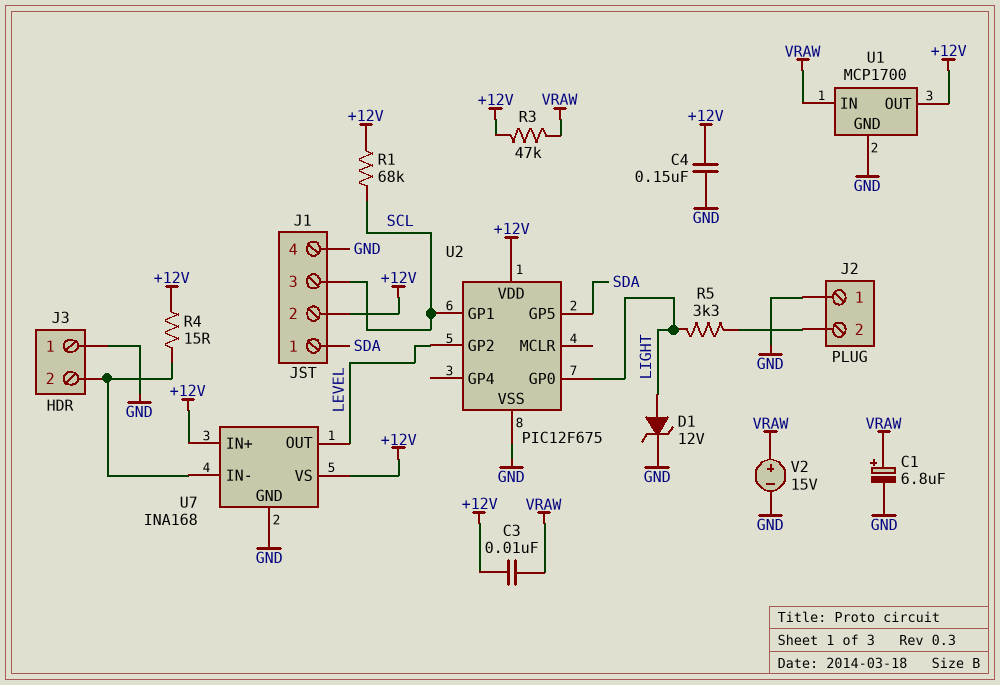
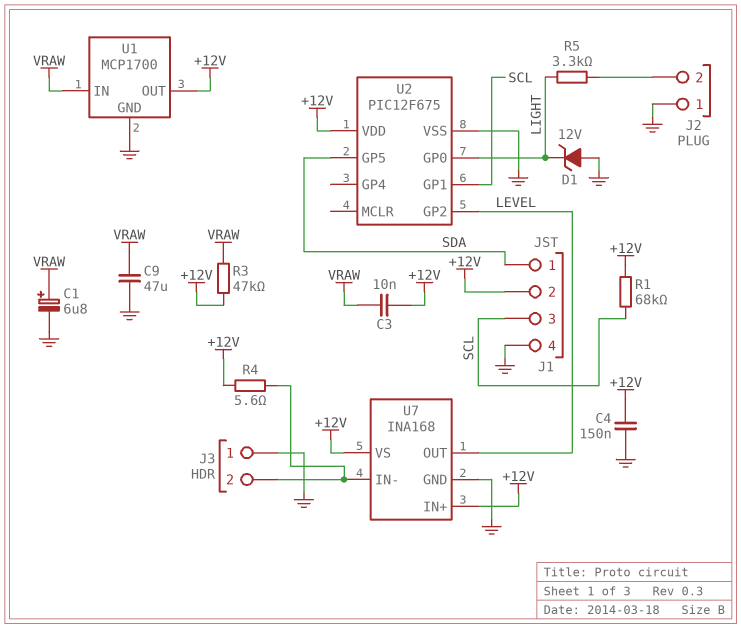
C9: none -> 47uF (GND, VRAW)
D1: zener 12V (A LIGHT, K GND) -> zener 12V (A GND, K LIGHT)
R4: 15 (+12V, J3/2) -> 5.6 (+12V, J3/2)
V2: 15V (plus VRAW, minus GND) -> none

